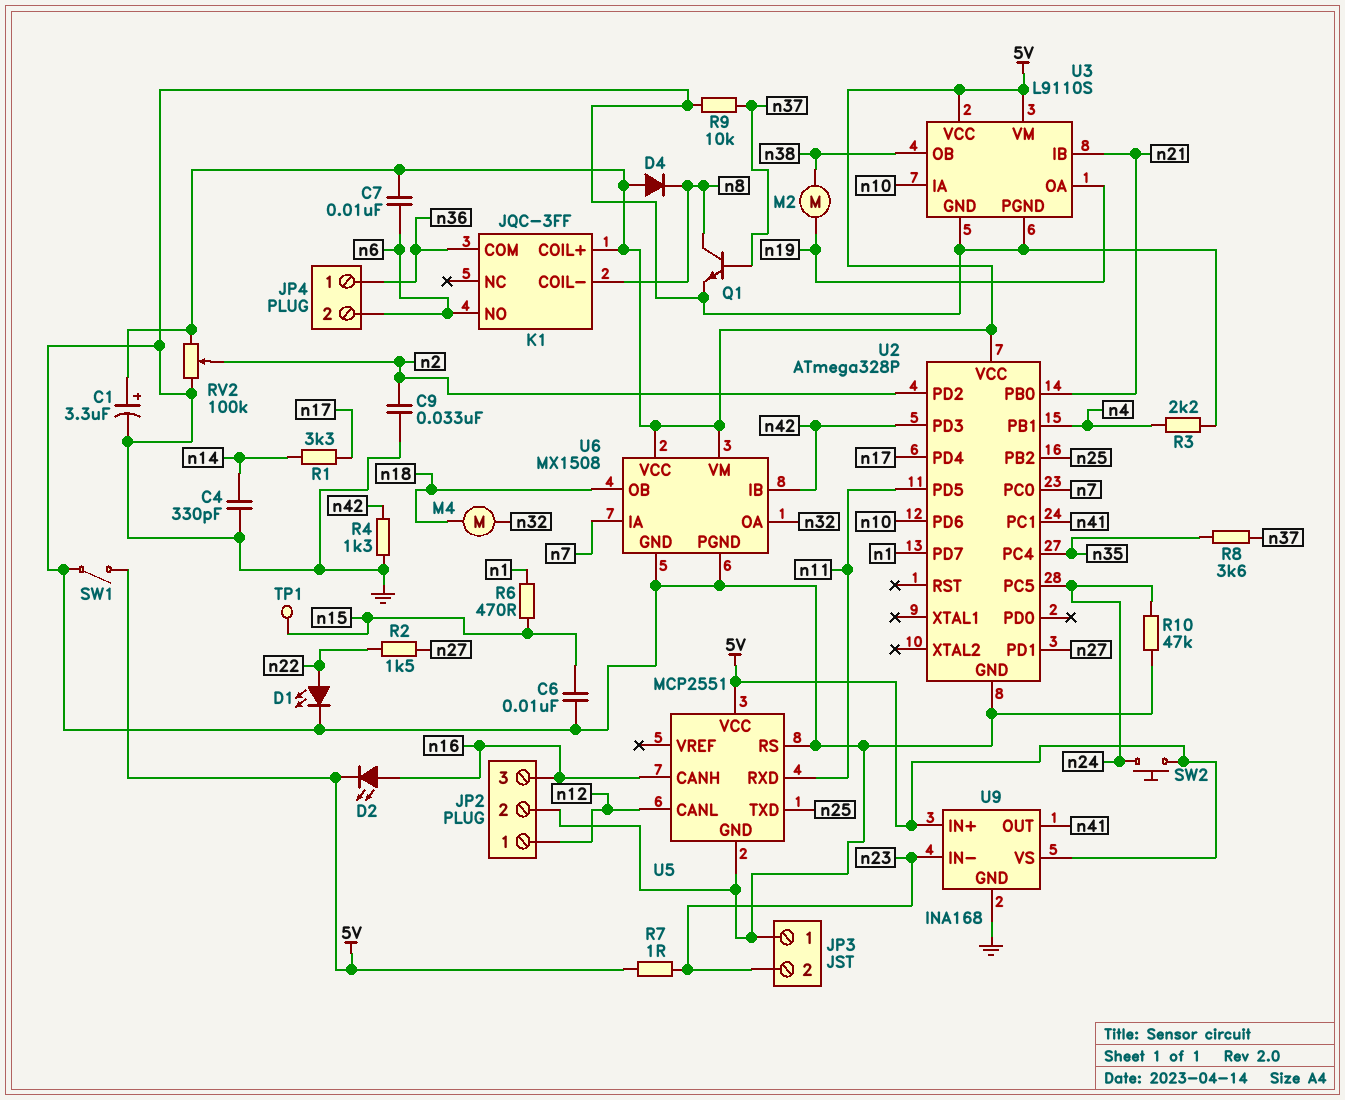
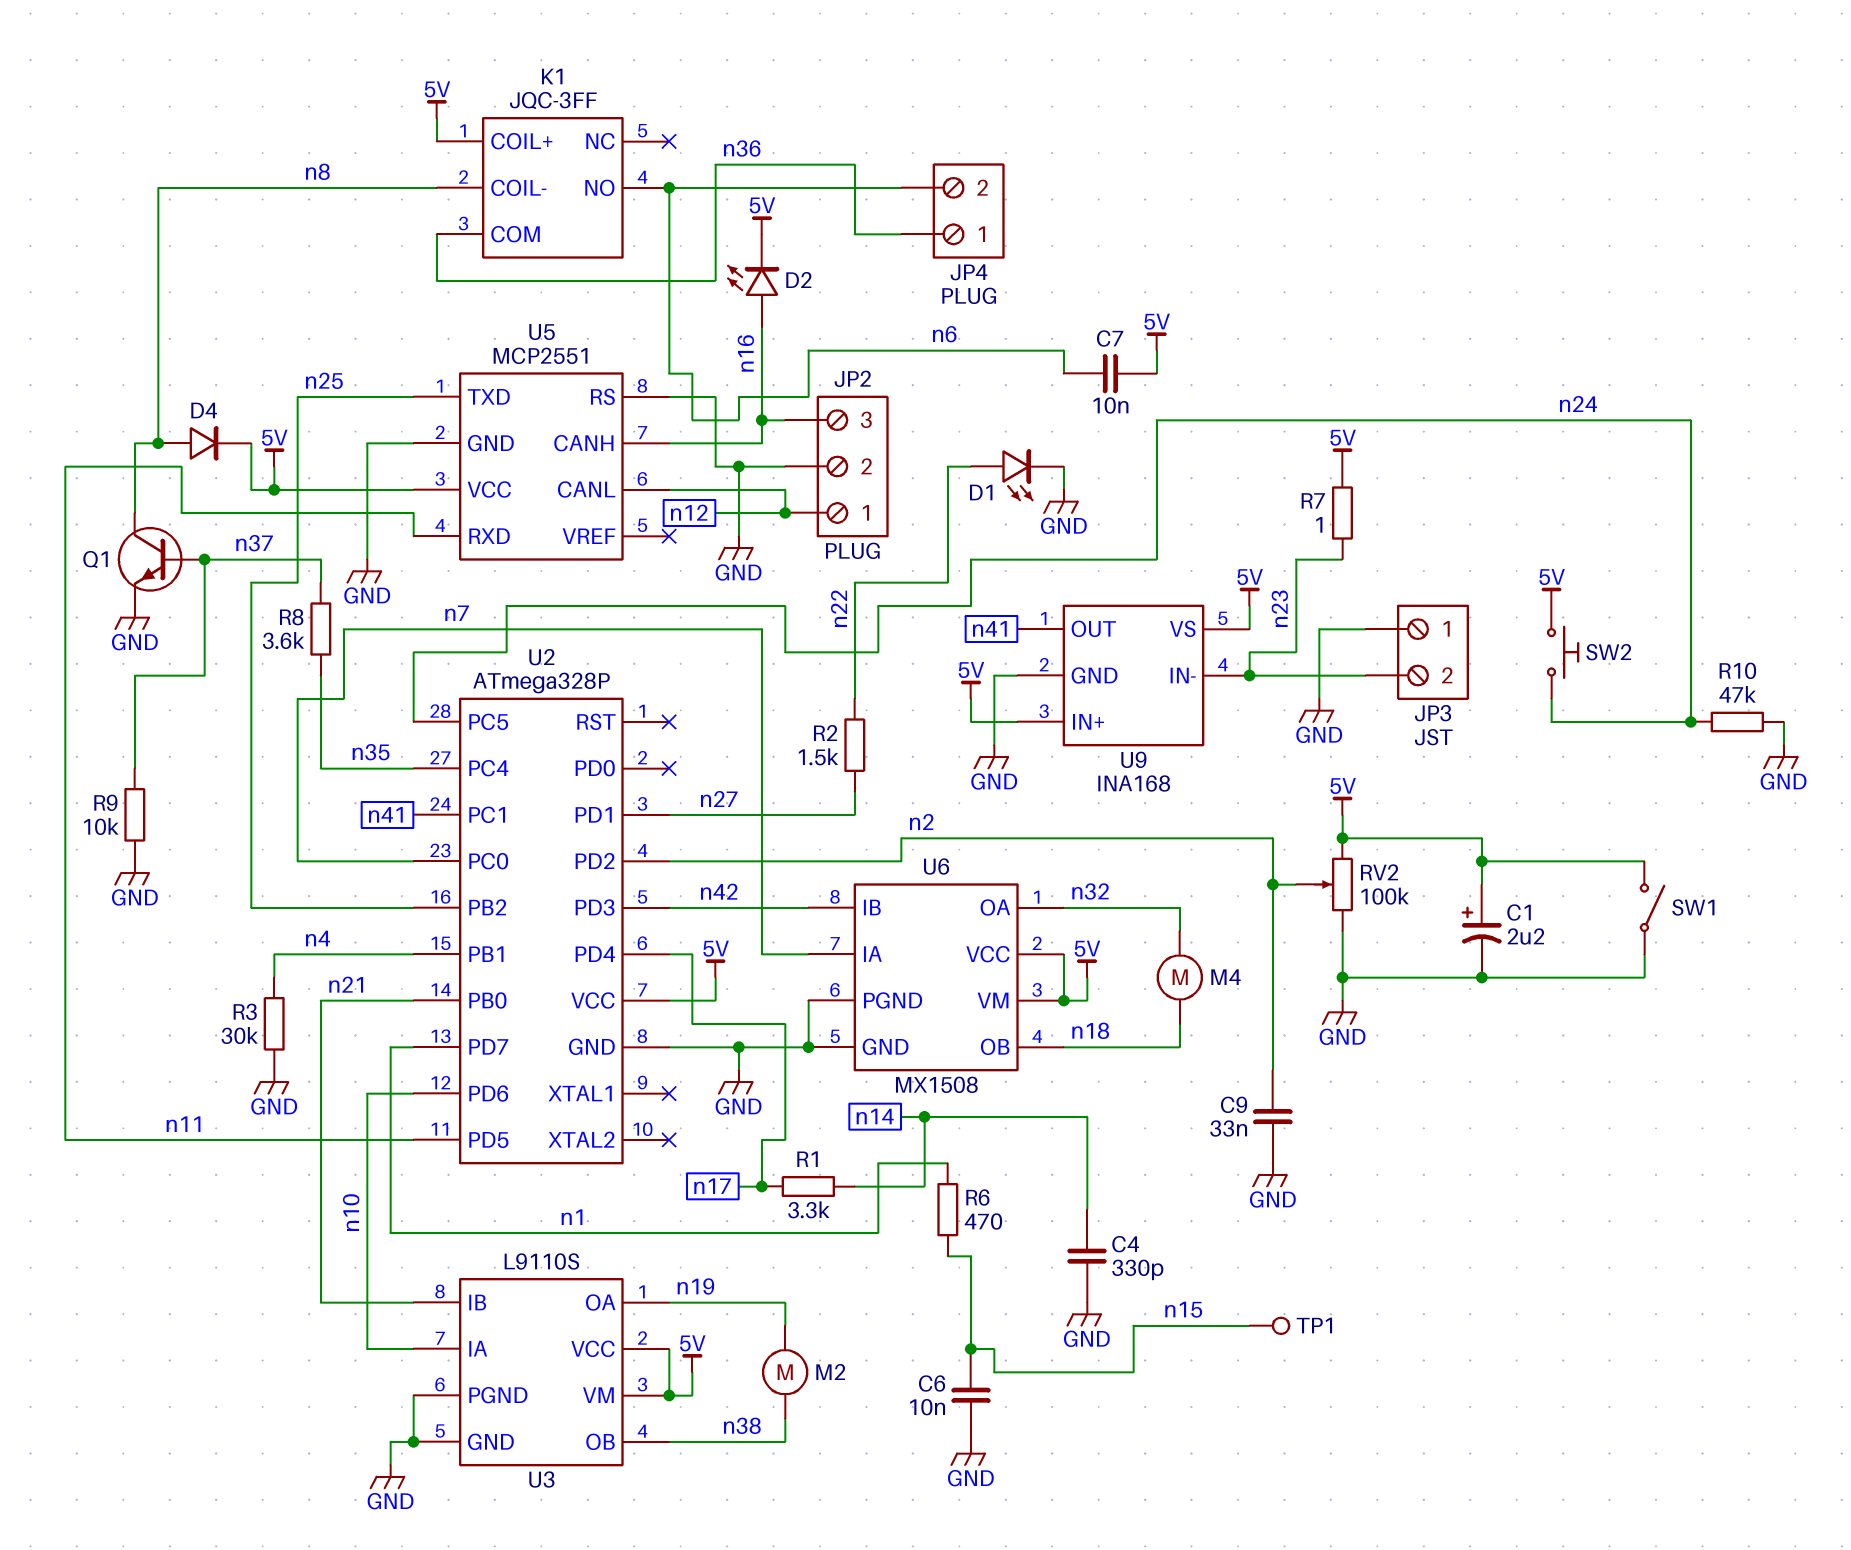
C1: 3.3uF (plus 5V, minus GND) -> 2.2uF (plus 5V, minus GND)
D4: diode (A 5V, K n8) -> diode (A n8, K 5V)
R3: 2.2k (GND, n4) -> 30k (GND, n4)
R4: 1.3k (GND, n42) -> none

